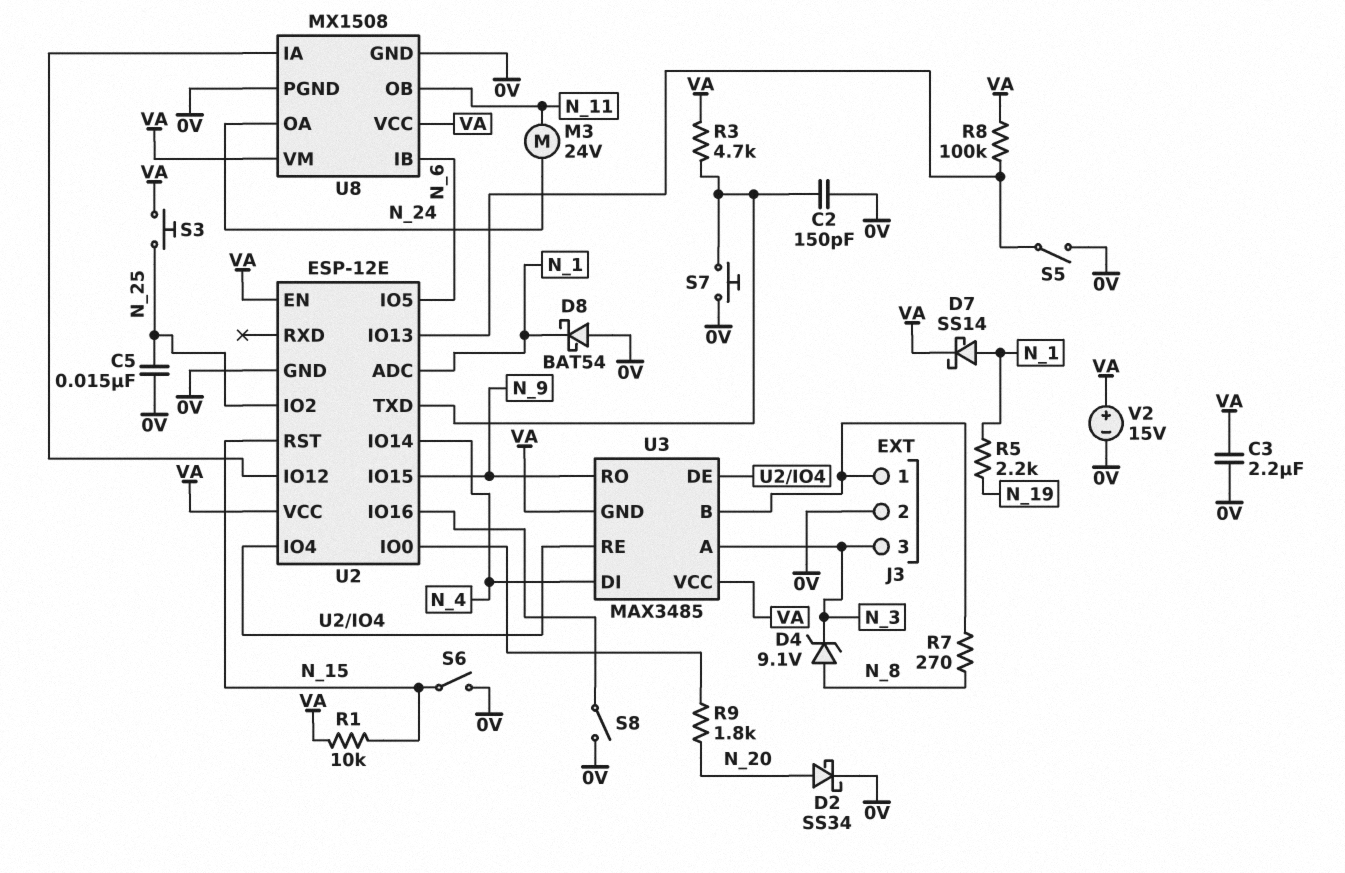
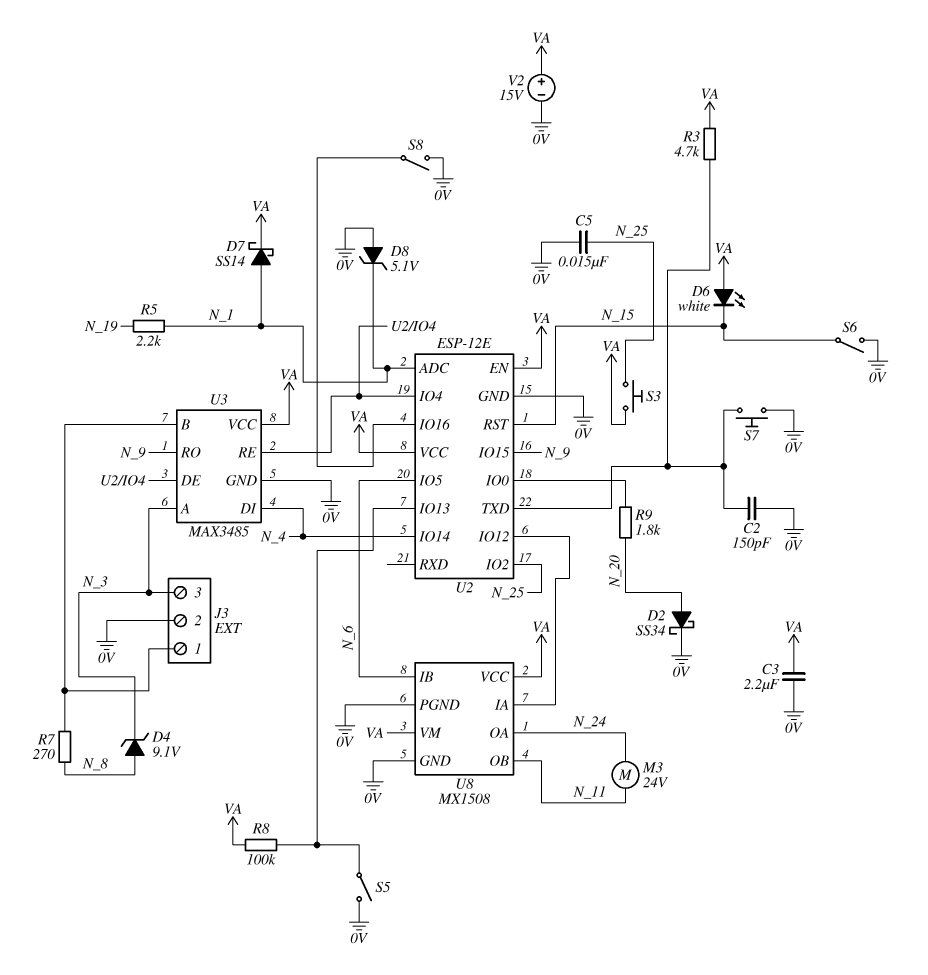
D6: none -> LED white (A VA, K N_15)
D8: schottky BAT54 (A 0V, K N_1) -> zener 5.1V (A 0V, K N_1)
R1: 10k (N_15, VA) -> none
U3 pin GND: VA -> 0V

